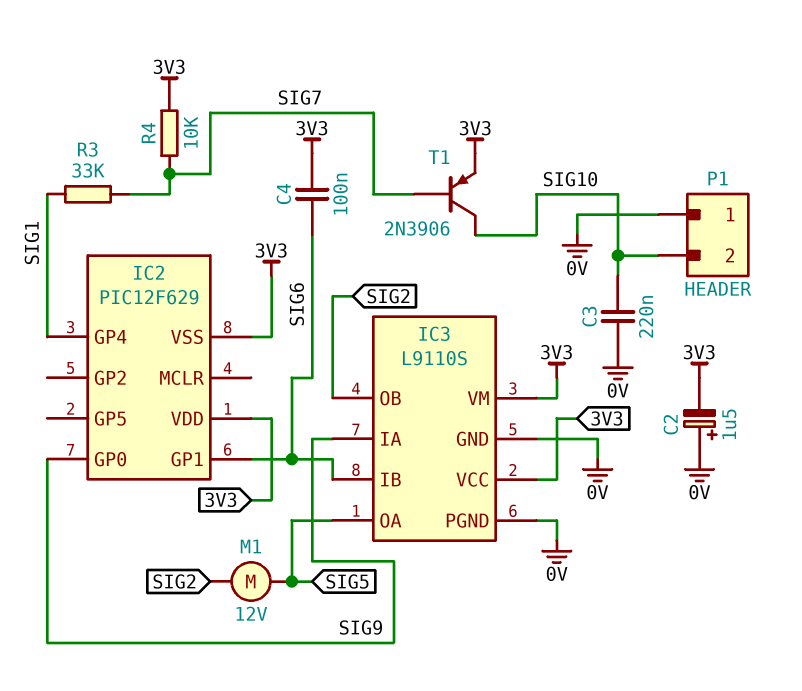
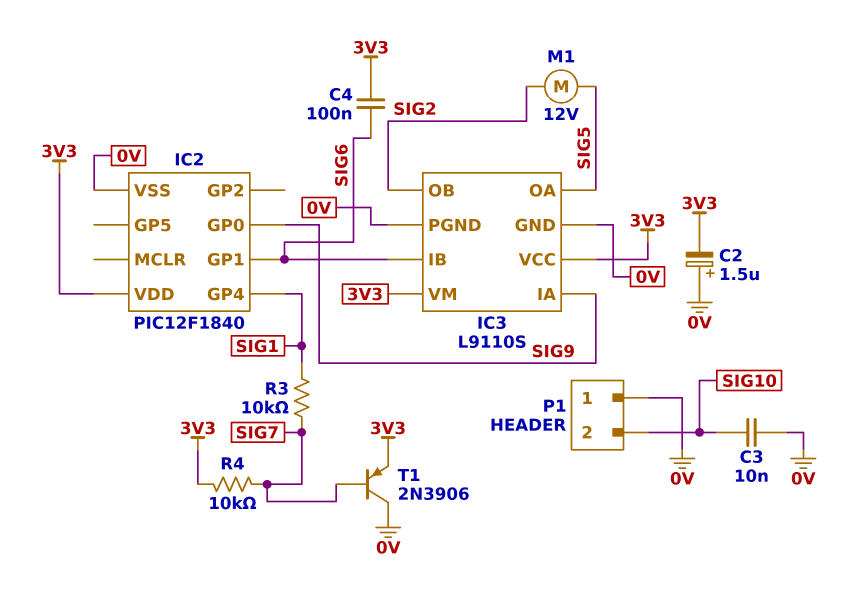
C3: 220nF (0V, SIG10) -> 10nF (0V, SIG10)
IC2: PIC12F629 -> PIC12F1840
IC2 pin VSS: 3V3 -> 0V
R3: 33k (SIG1, SIG7) -> 10k (SIG1, SIG7)
T1: PNP 2N3906 (B SIG7, C SIG10, E 3V3) -> PNP 2N3906 (B SIG7, C 0V, E 3V3)

